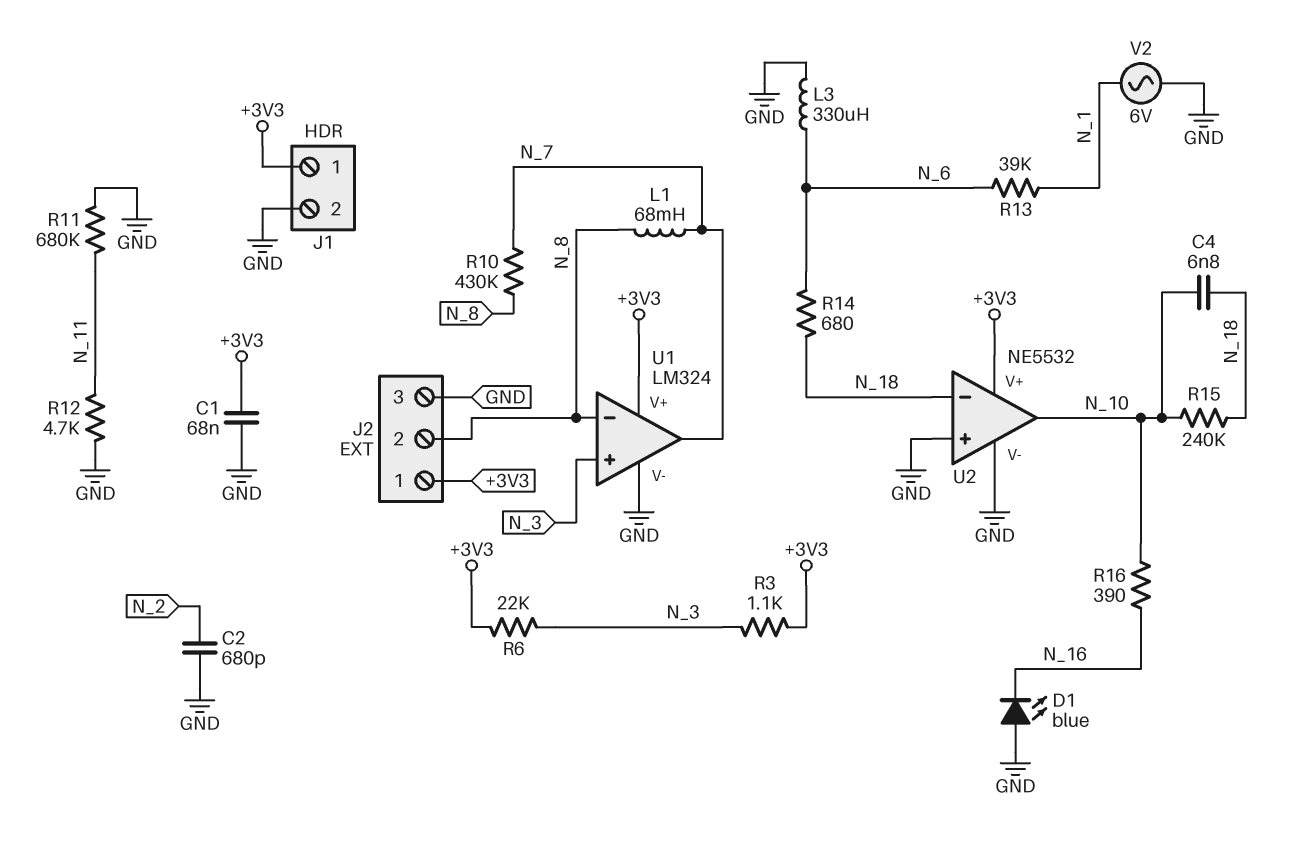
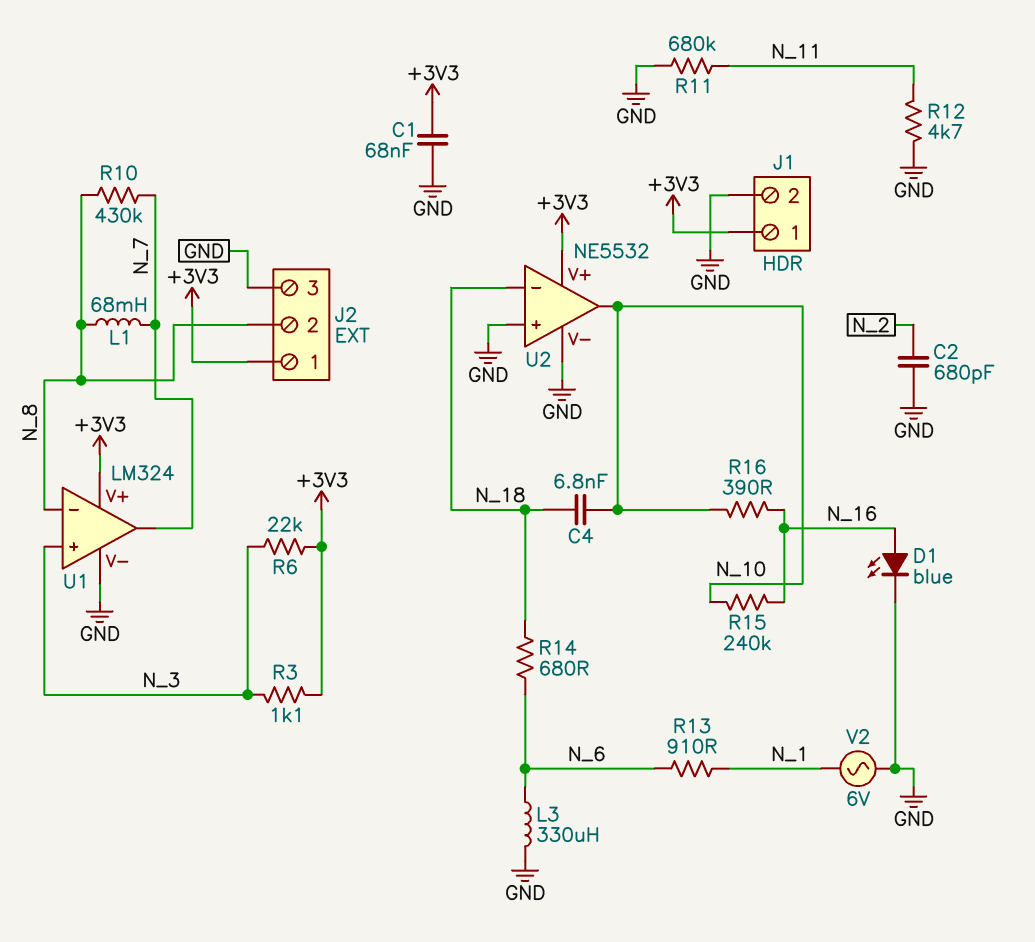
D1: LED blue (A GND, K N_16) -> LED blue (A N_16, K GND)
R13: 39k (N_1, N_6) -> 910 (N_1, N_6)
R15: 240k (N_10, N_18) -> 240k (N_10, N_16)

